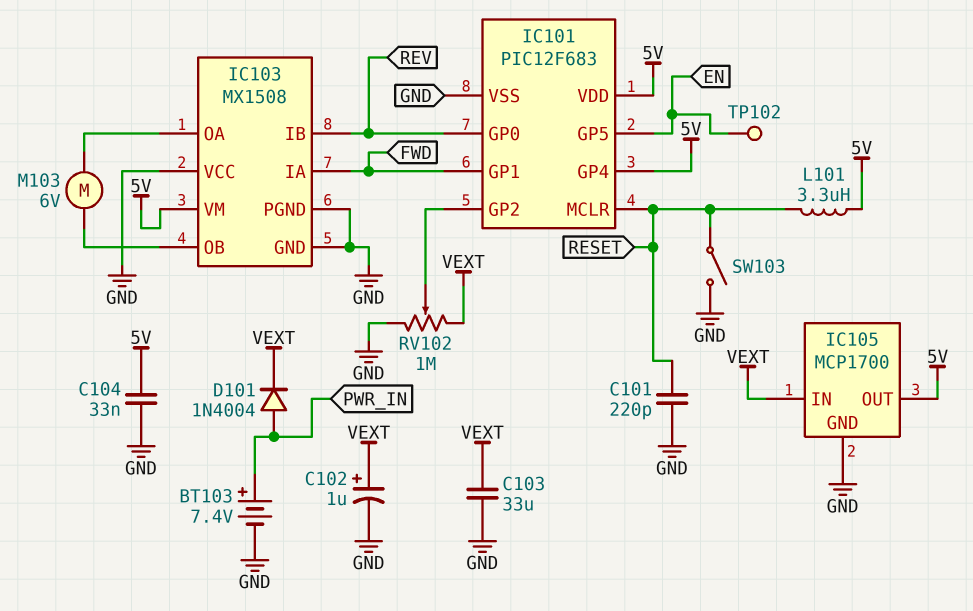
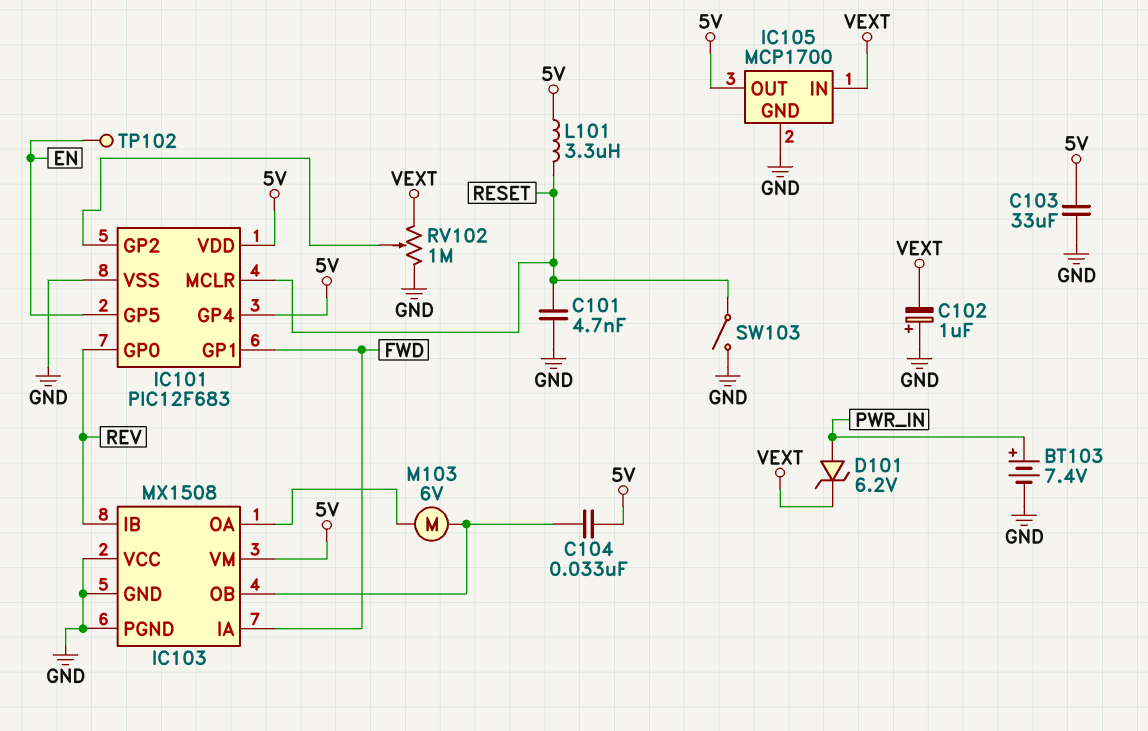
C101: 220pF (GND, RESET) -> 4.7nF (GND, RESET)
C102: 1uF (plus VEXT, minus GND) -> 1uF (plus GND, minus VEXT)
C103: 33uF (GND, VEXT) -> 33uF (5V, GND)
C104: 33nF (5V, GND) -> 33nF (5V, IC103/OB)
D101: diode 1N4004 (A PWR_IN, K VEXT) -> zener 6.2V (A PWR_IN, K VEXT)

